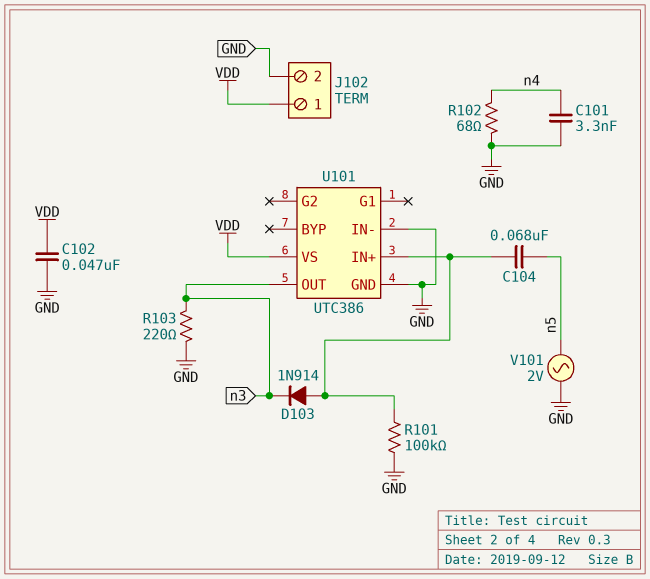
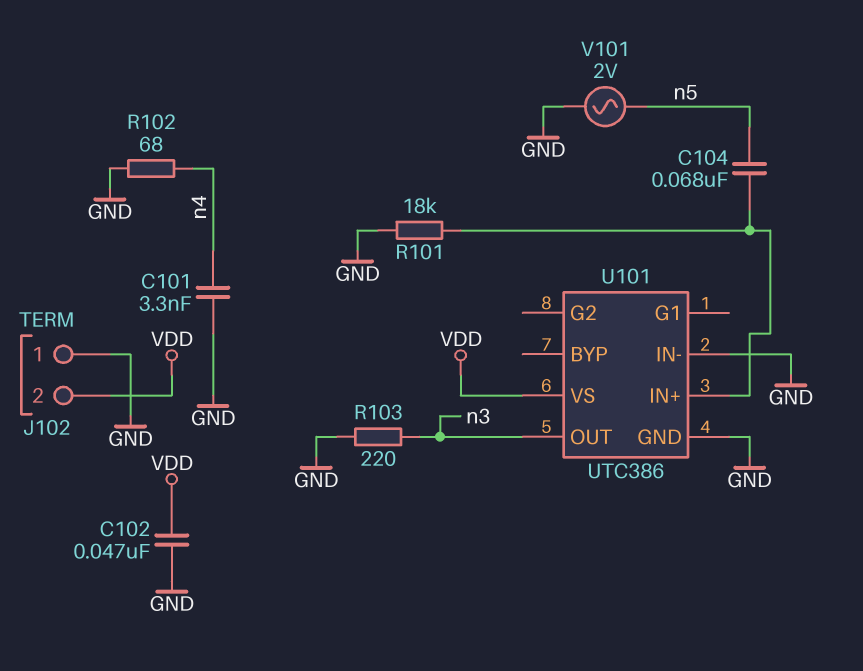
D103: diode 1N914 (A U101/IN+, K n3) -> none
J102 pin 1: VDD -> GND
J102 pin 2: GND -> VDD
R101: 100k (GND, U101/IN+) -> 18k (GND, U101/IN+)

